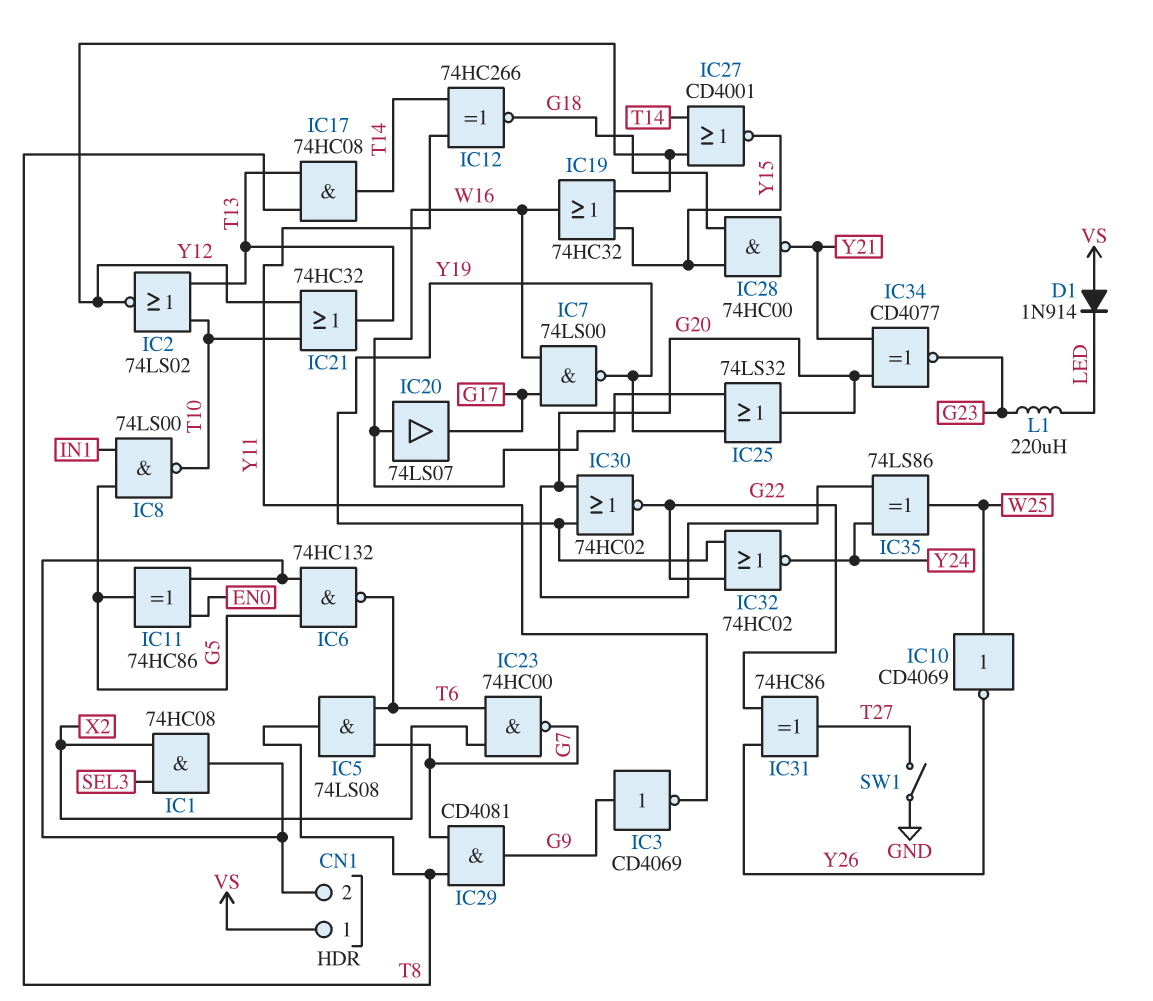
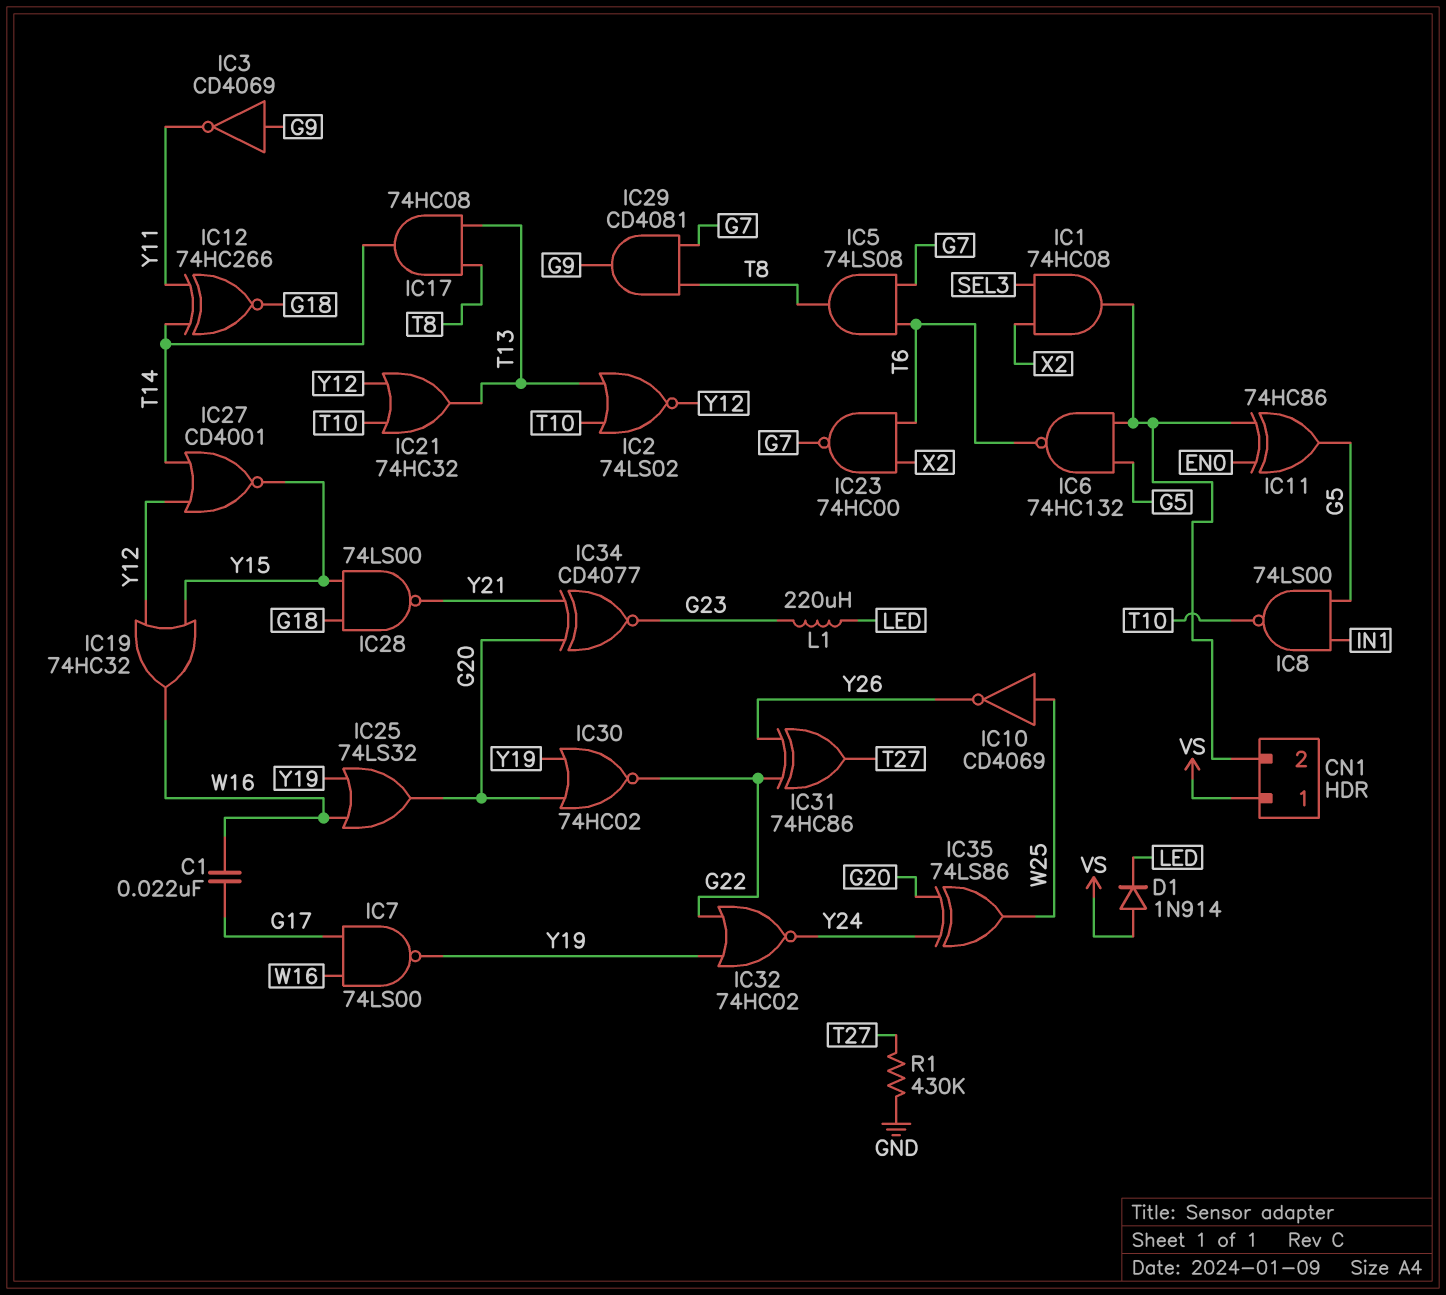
C1: none -> 22nF (G17, W16)
IC20: buffer 74LS07 (in W16, out G17) -> none
IC28: NAND 74HC00 (in G18, in Y15, out Y21) -> NAND 74LS00 (in G18, in Y15, out Y21)
R1: none -> 430k (GND, T27)
SW1: switch (GND, T27) -> none

